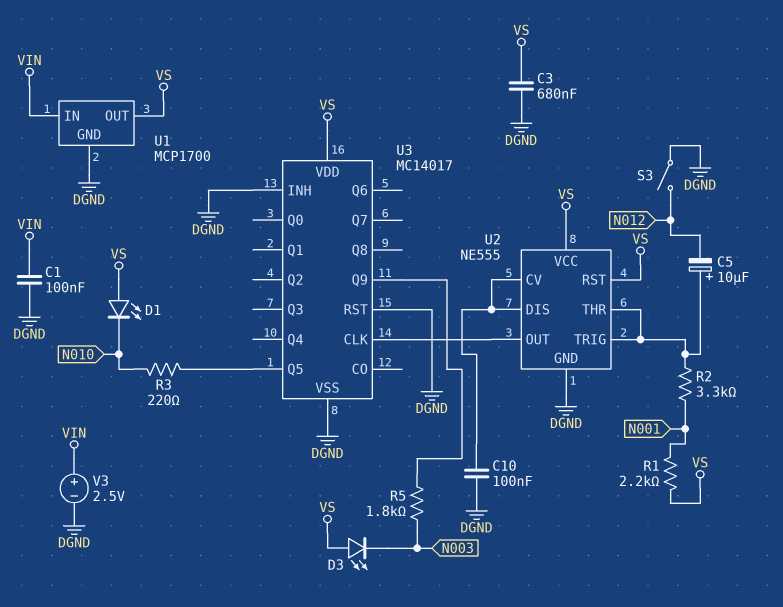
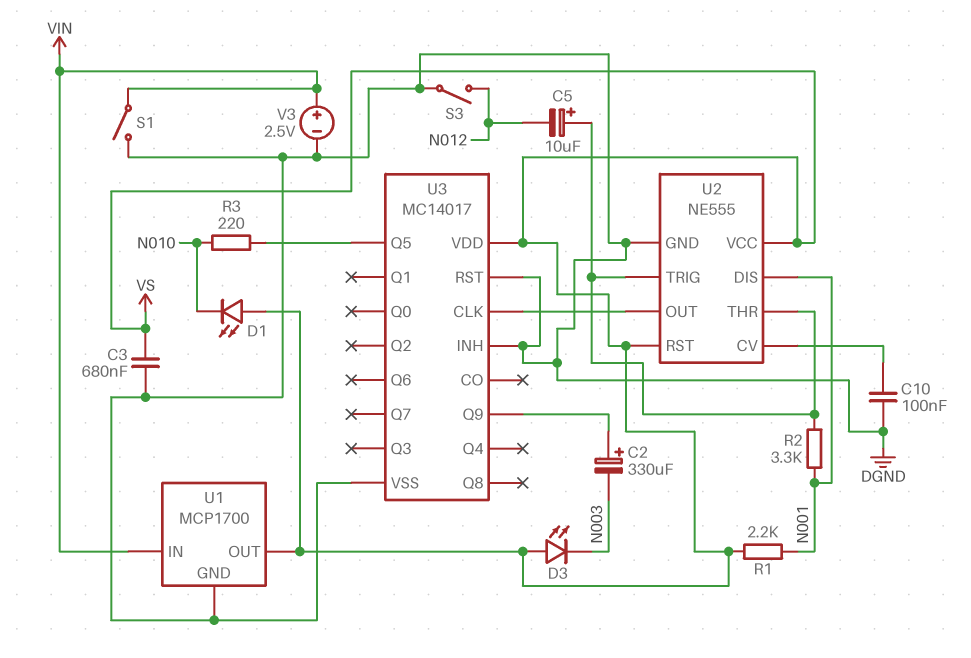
C1: 100nF (DGND, VIN) -> none
C2: none -> 330uF (plus U3/Q9, minus N003)
R5: 1.8k (N003, U3/Q9) -> none
S1: none -> switch (DGND, VIN)
U2 pin DIS: U2/CV -> N001

